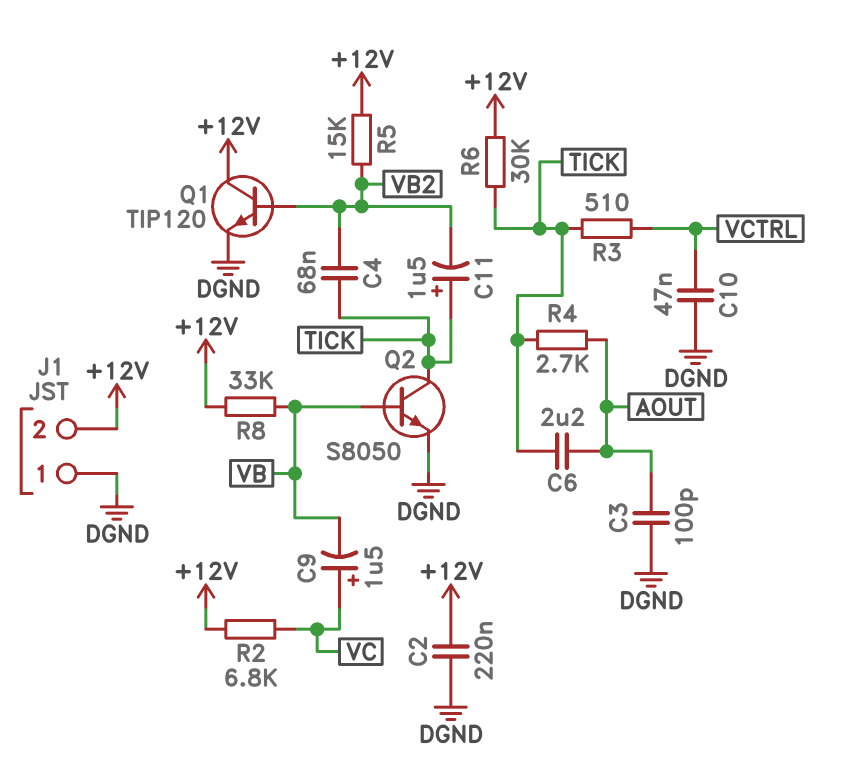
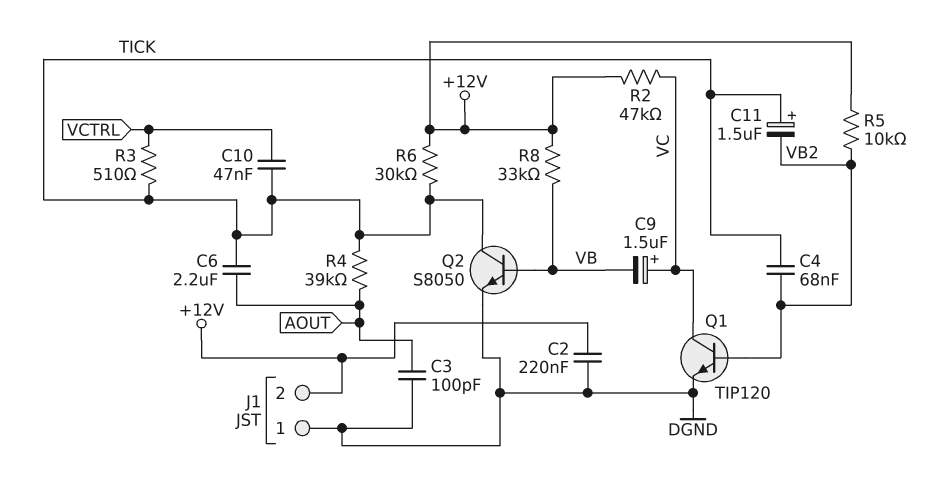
C10: 47nF (DGND, VCTRL) -> 47nF (TICK, VCTRL)
Q1: NPN TIP120 (B VB2, C +12V, E DGND) -> NPN TIP120 (B VB2, C VC, E DGND)
R2: 6.8k (+12V, VC) -> 47k (+12V, VC)
R4: 2.7k (AOUT, TICK) -> 39k (AOUT, TICK)
R5: 15k (+12V, VB2) -> 10k (+12V, VB2)

